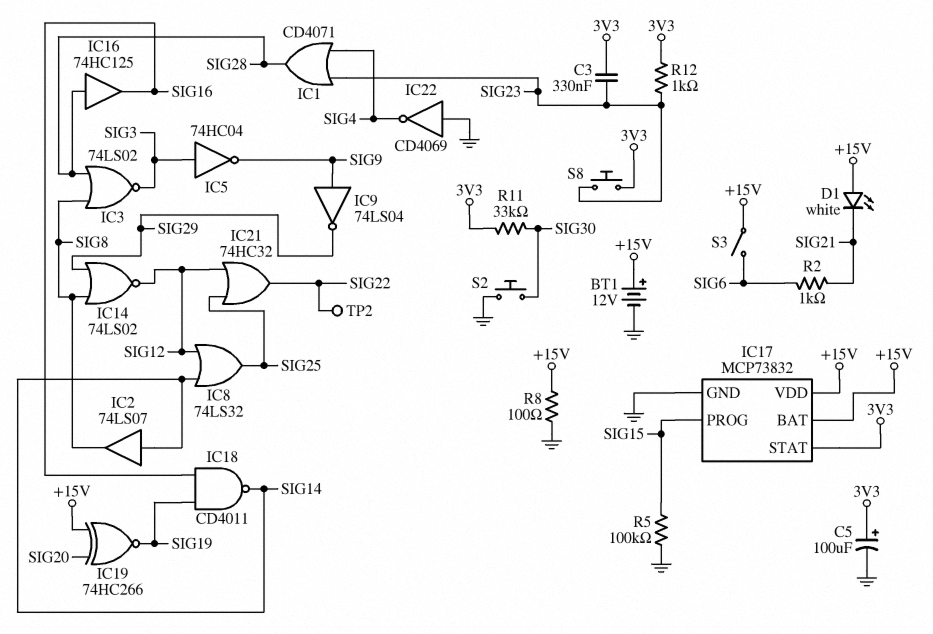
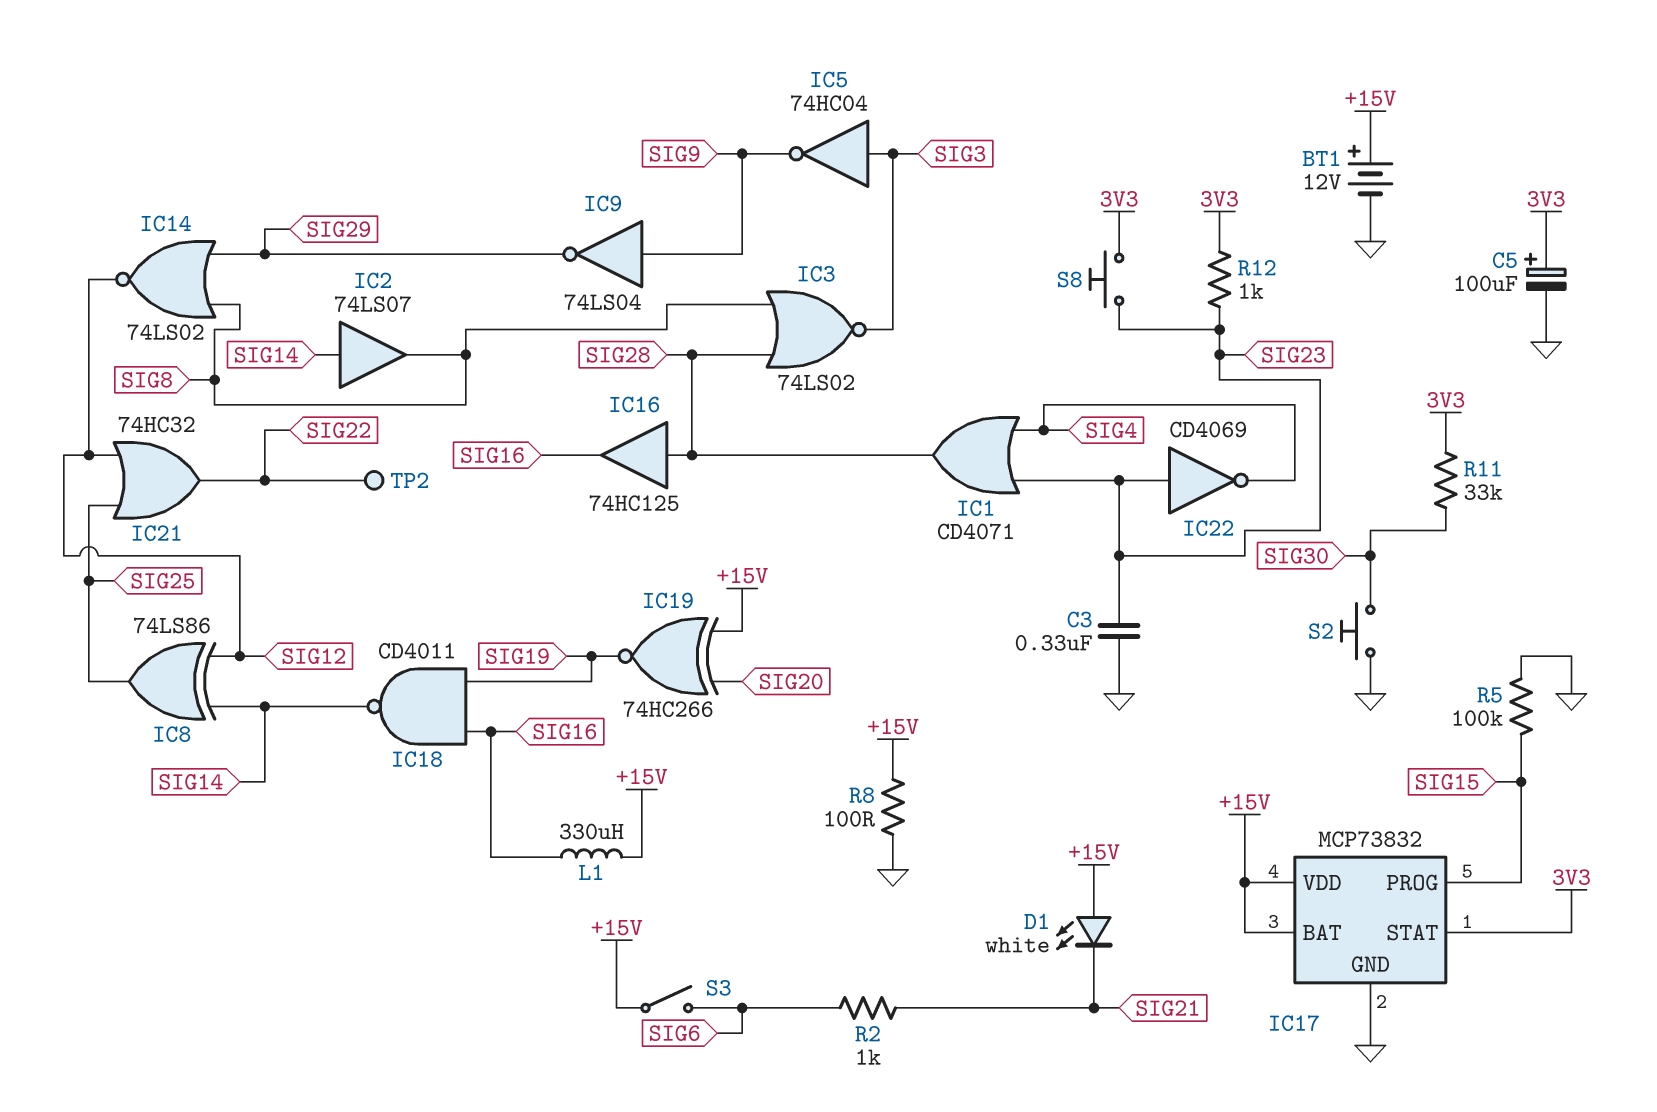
C3: 330nF (3V3, SIG23) -> 330nF (GND, SIG23)
IC8: OR 74LS32 (in SIG12, in SIG14, out SIG25) -> XOR 74LS86 (in SIG12, in SIG14, out SIG25)
IC22: NOT CD4069 (in GND, out SIG4) -> NOT CD4069 (in SIG23, out SIG4)
L1: none -> 330uH (+15V, SIG16)

